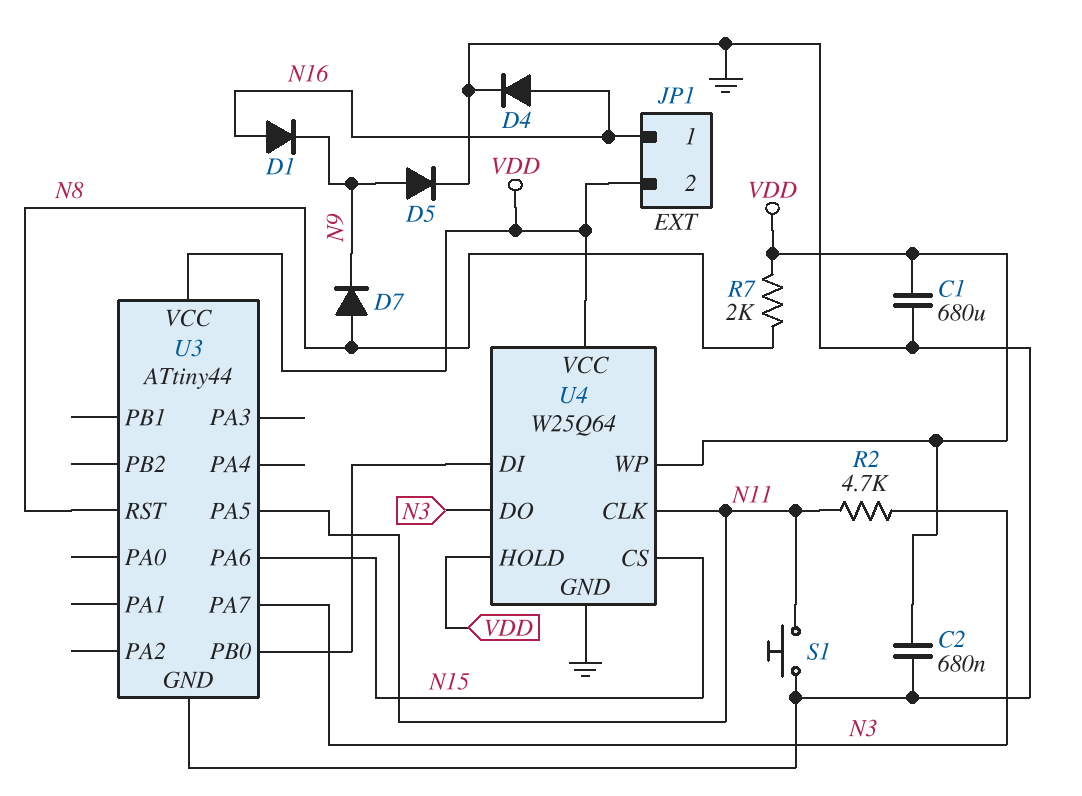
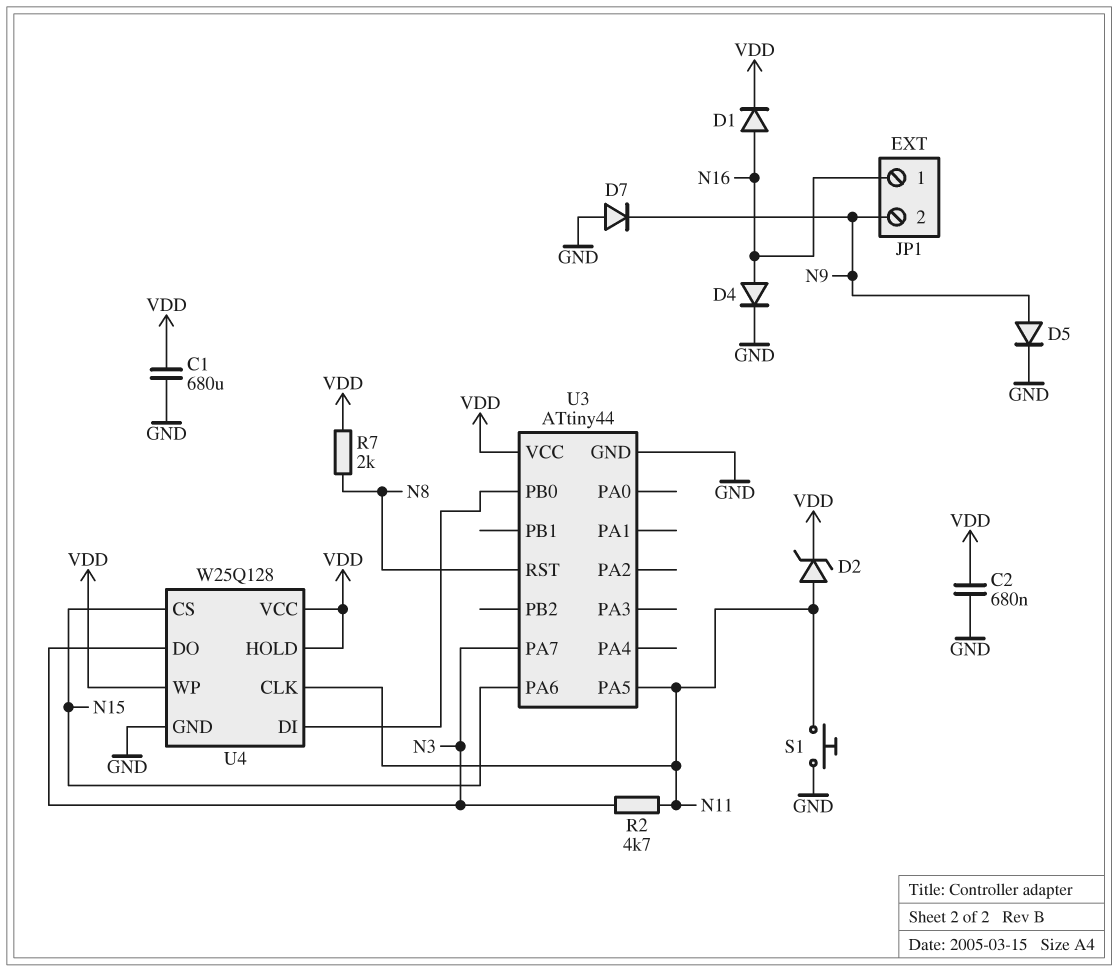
D1: diode (A N16, K N9) -> diode (A N16, K VDD)
D2: none -> zener (A N11, K VDD)
D7: diode (A N8, K N9) -> diode (A GND, K N9)
JP1 pin 2: VDD -> N9
U4: W25Q64 -> W25Q128

